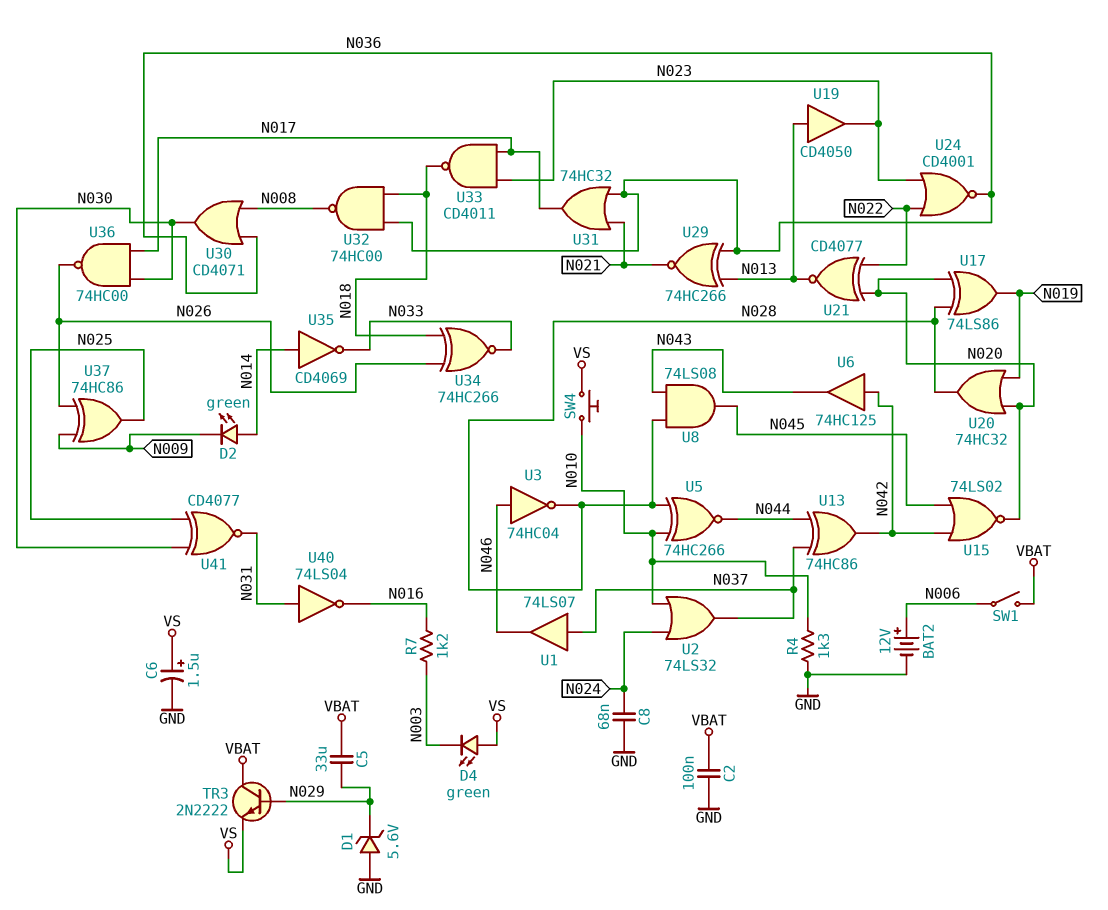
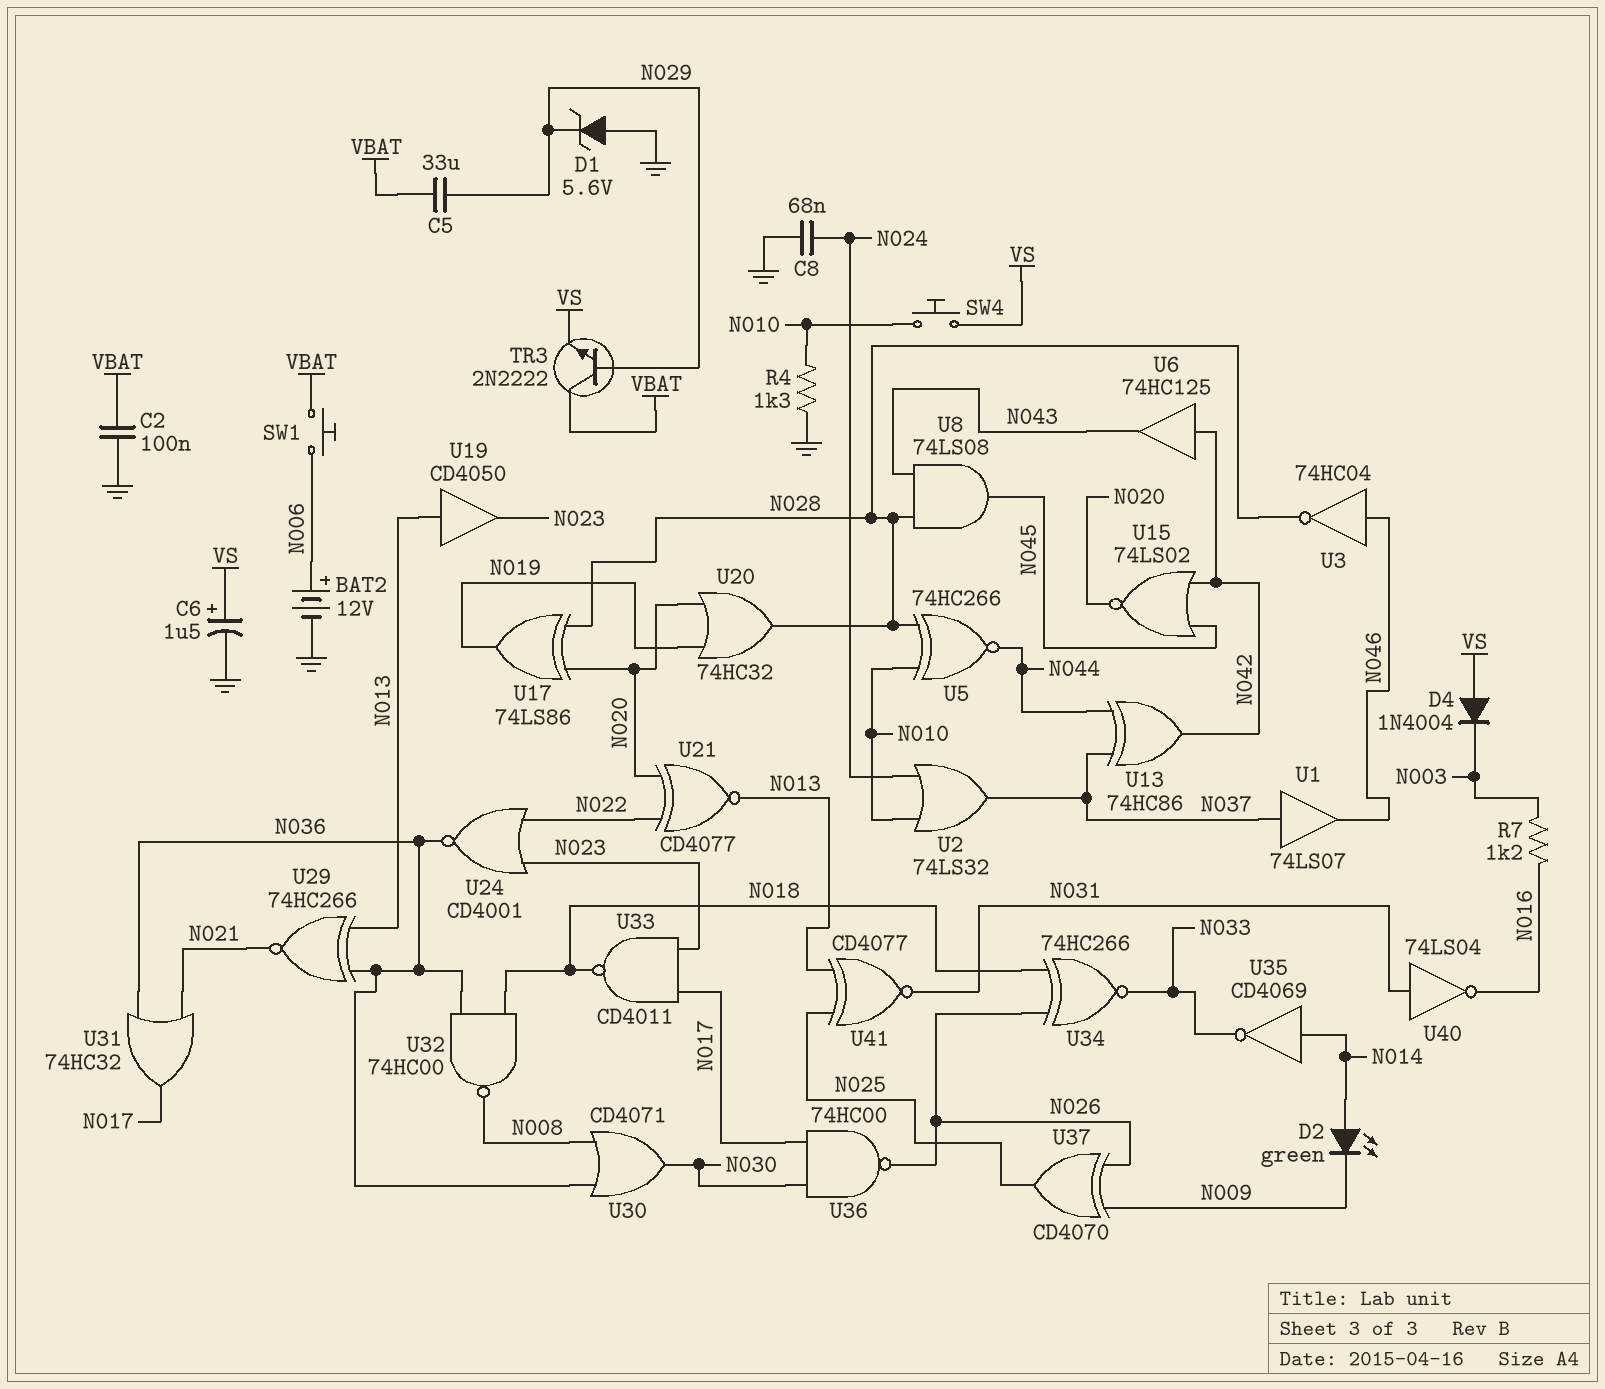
D4: LED green (A VS, K N003) -> diode 1N4004 (A VS, K N003)
SW1: switch (N006, VBAT) -> button (N006, VBAT)
U37: XOR 74HC86 (in N009, in N026, out N025) -> XOR CD4070 (in N009, in N026, out N025)
U41: XNOR CD4077 (in N025, in N030, out N031) -> XNOR CD4077 (in N013, in N025, out N031)

